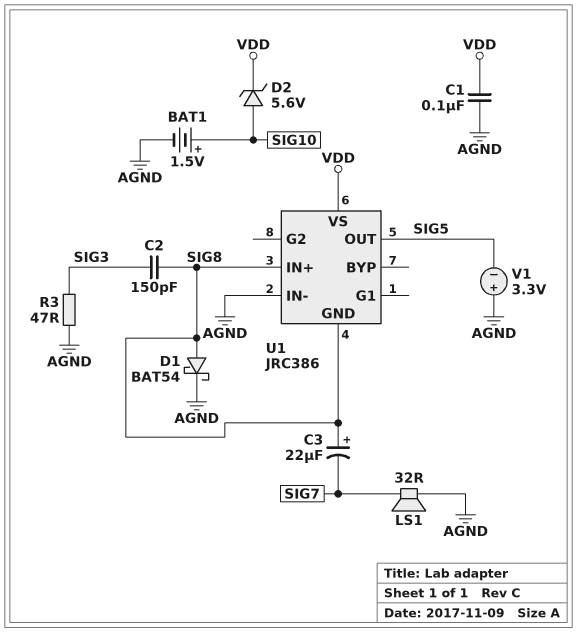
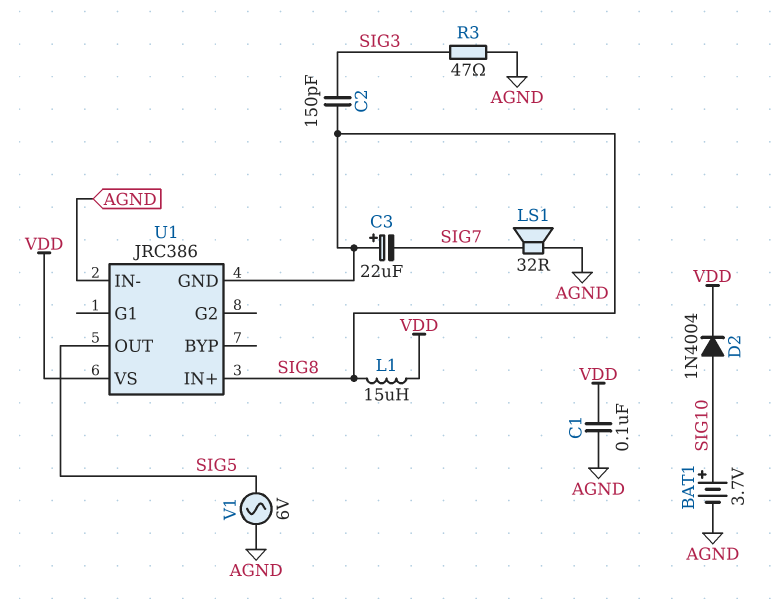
BAT1: 1.5V (plus SIG10, minus AGND) -> 3.7V (plus SIG10, minus AGND)
D1: schottky BAT54 (A SIG8, K AGND) -> none
D2: zener 5.6V (A SIG10, K VDD) -> diode 1N4004 (A SIG10, K VDD)
L1: none -> 15uH (SIG8, VDD)
V1: 3.3V (plus AGND, minus SIG5) -> AC 6V (AGND, SIG5)

